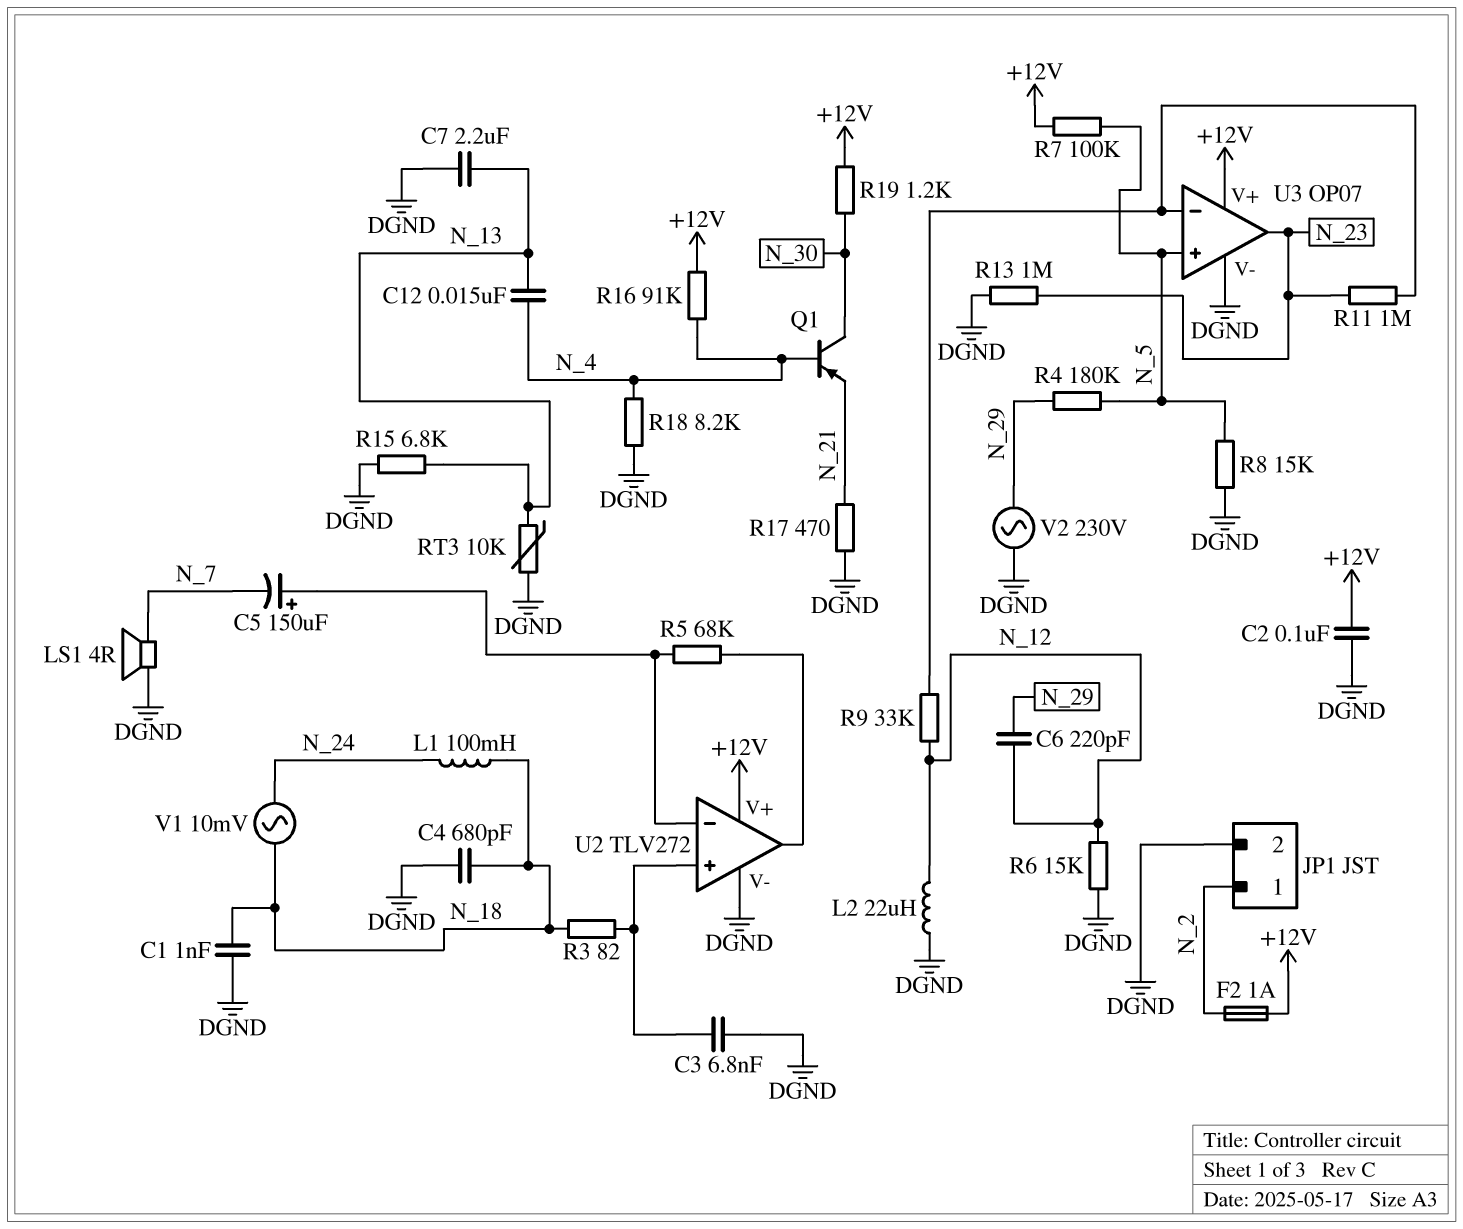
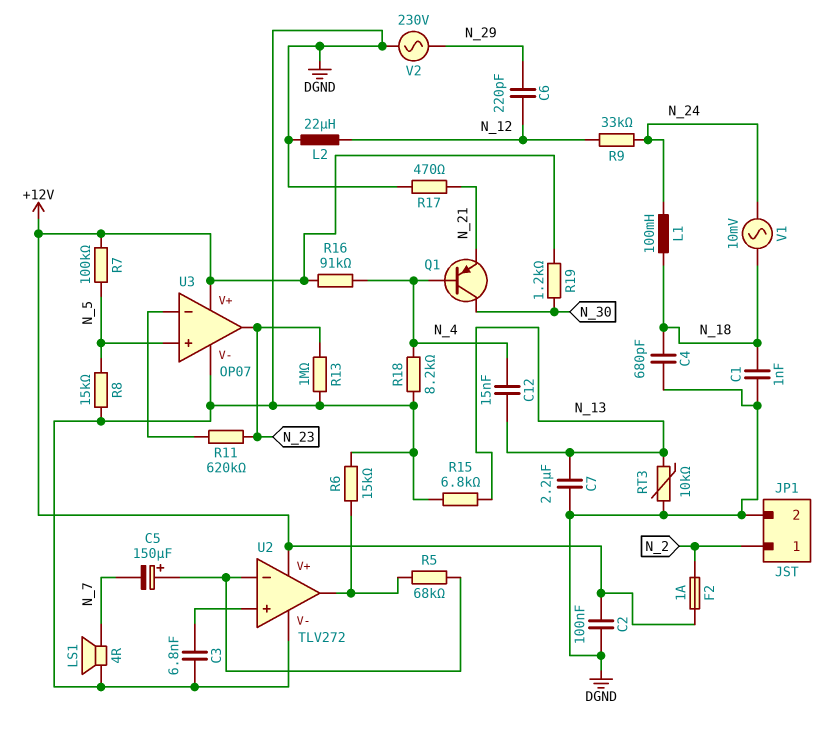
R3: 82 (N_18, U2/in+) -> none
R4: 180k (N_5, N_29) -> none
R6: 15k (DGND, N_12) -> 15k (DGND, U2/out)
R9: 33k (N_12, U3/in-) -> 33k (N_12, N_24)
R11: 1M (N_23, U3/in-) -> 620k (N_23, U3/in-)

